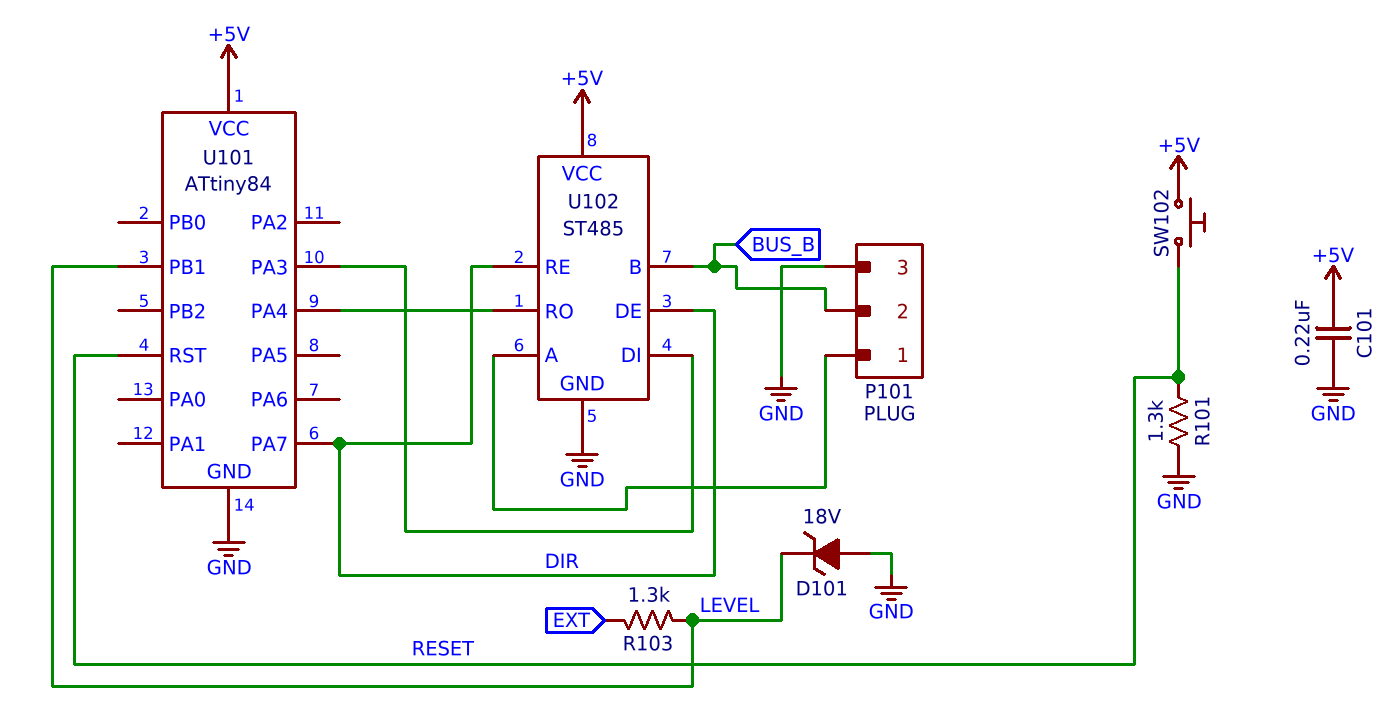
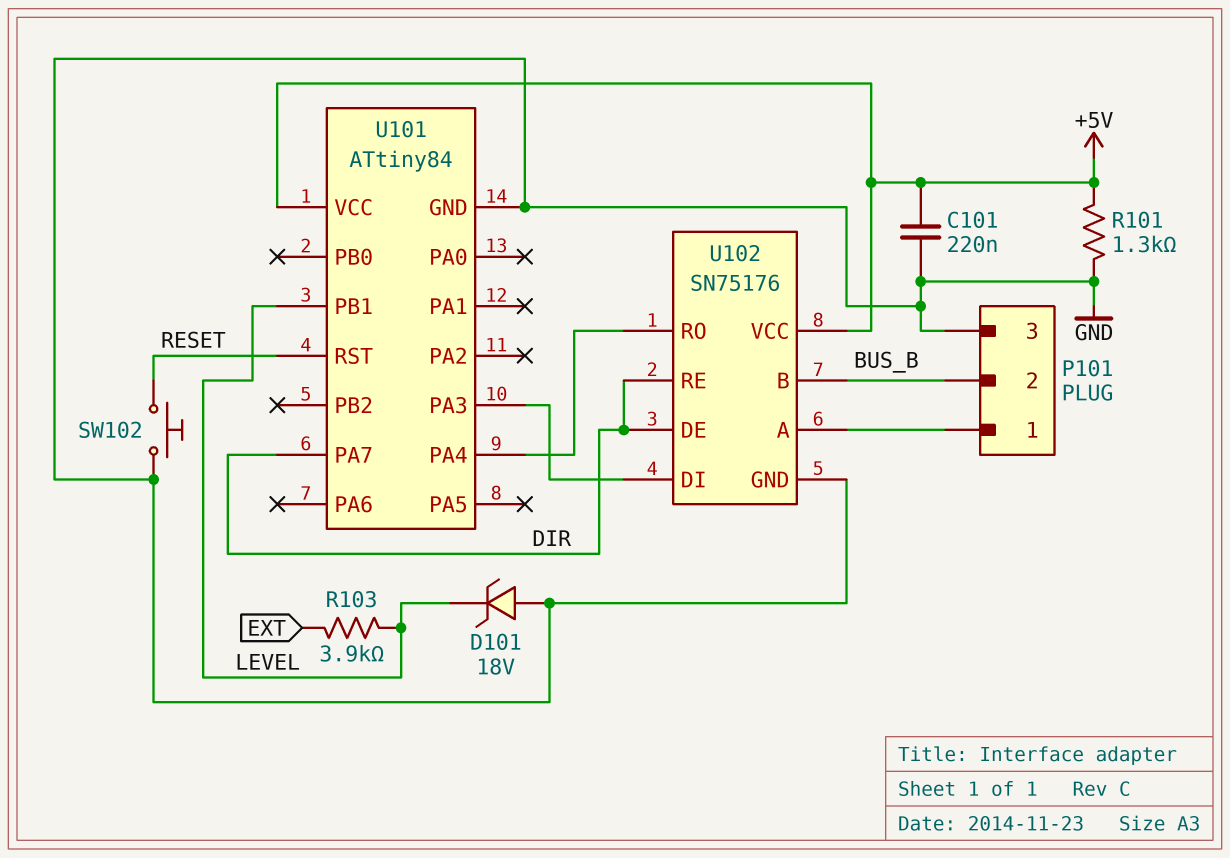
R101: 1.3k (GND, RESET) -> 1.3k (+5V, GND)
R103: 1.3k (EXT, LEVEL) -> 3.9k (EXT, LEVEL)
SW102: button (+5V, RESET) -> button (GND, RESET)
U102: ST485 -> SN75176

